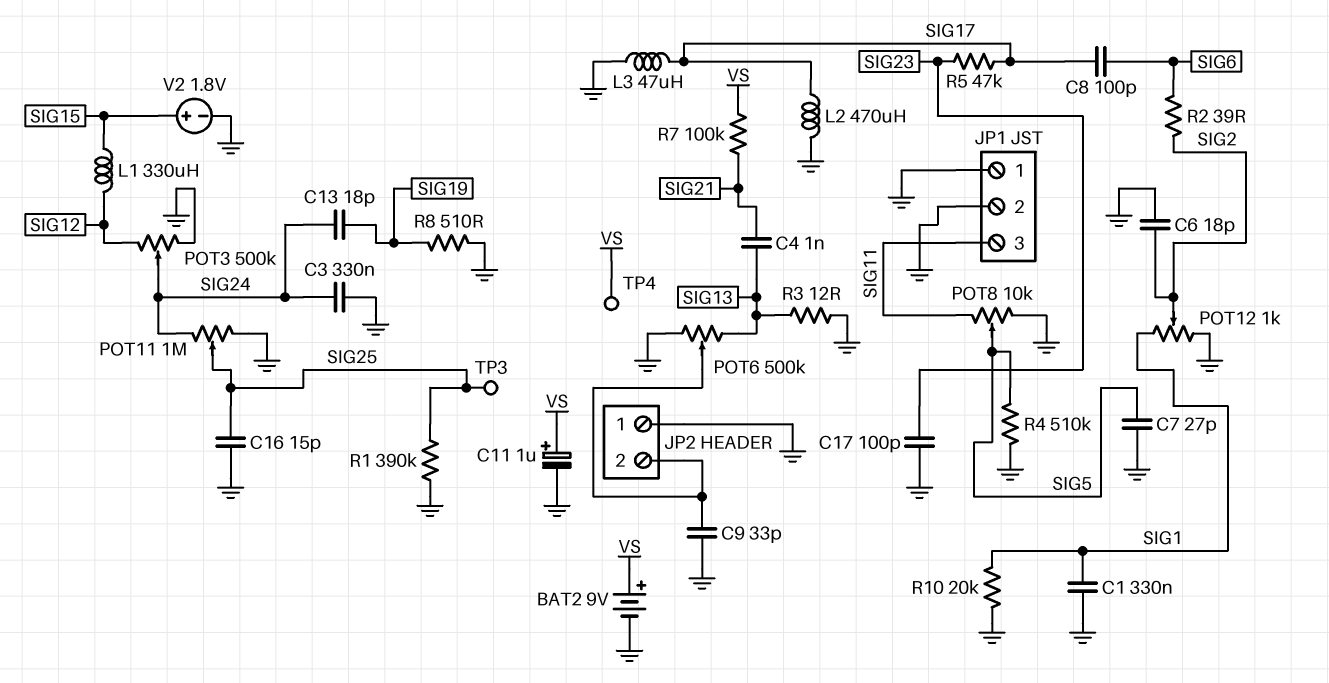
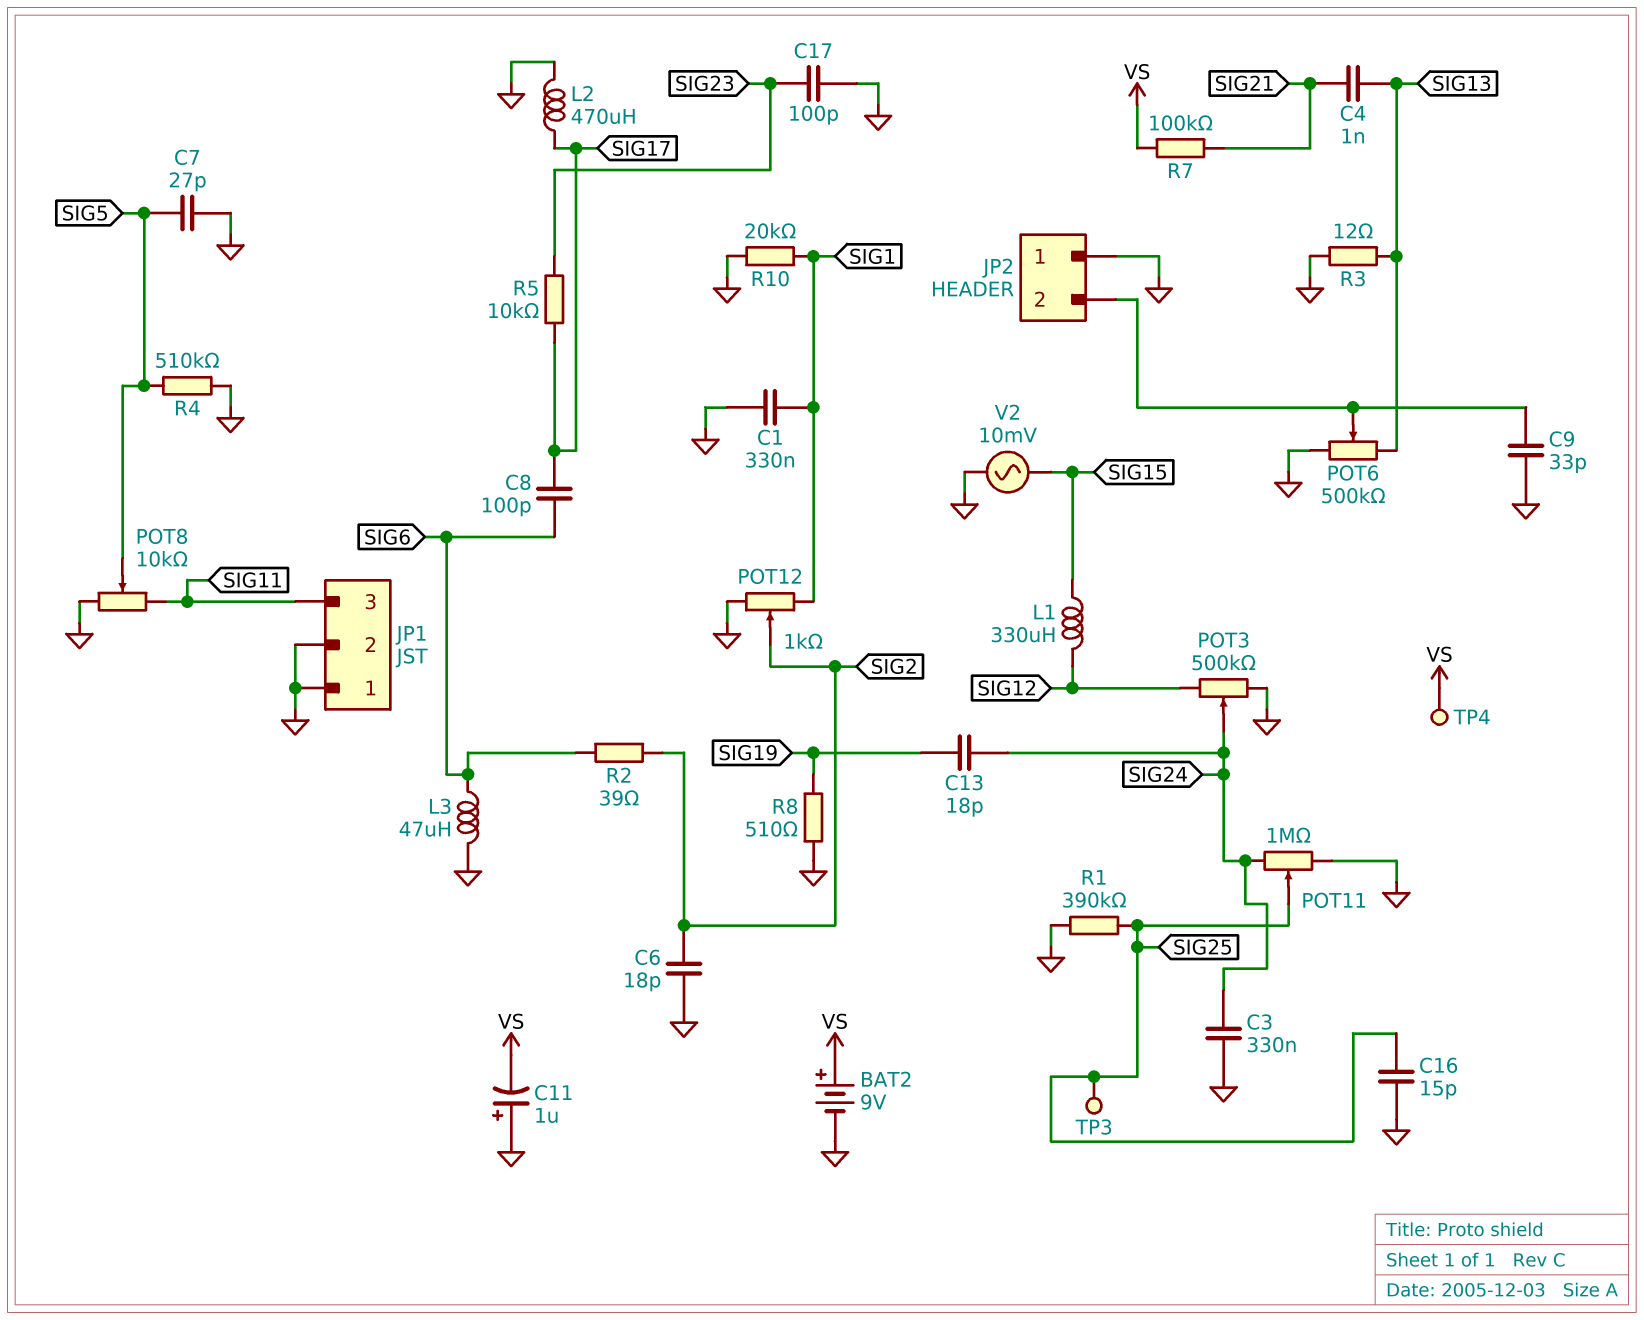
C11: 1uF (plus VS, minus GND) -> 1uF (plus GND, minus VS)
L3: 47uH (GND, SIG17) -> 47uH (GND, SIG6)
R5: 47k (SIG17, SIG23) -> 10k (SIG17, SIG23)
V2: 1.8V (plus SIG15, minus GND) -> AC 10mV (GND, SIG15)

